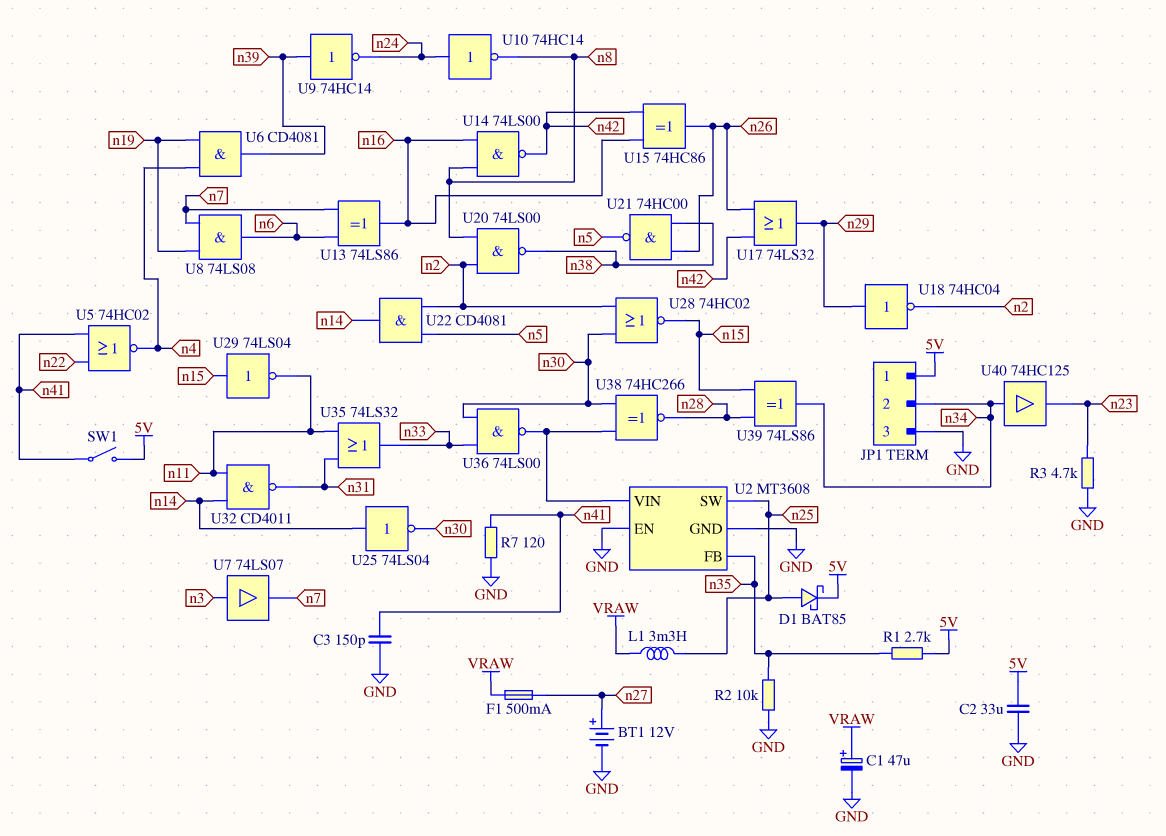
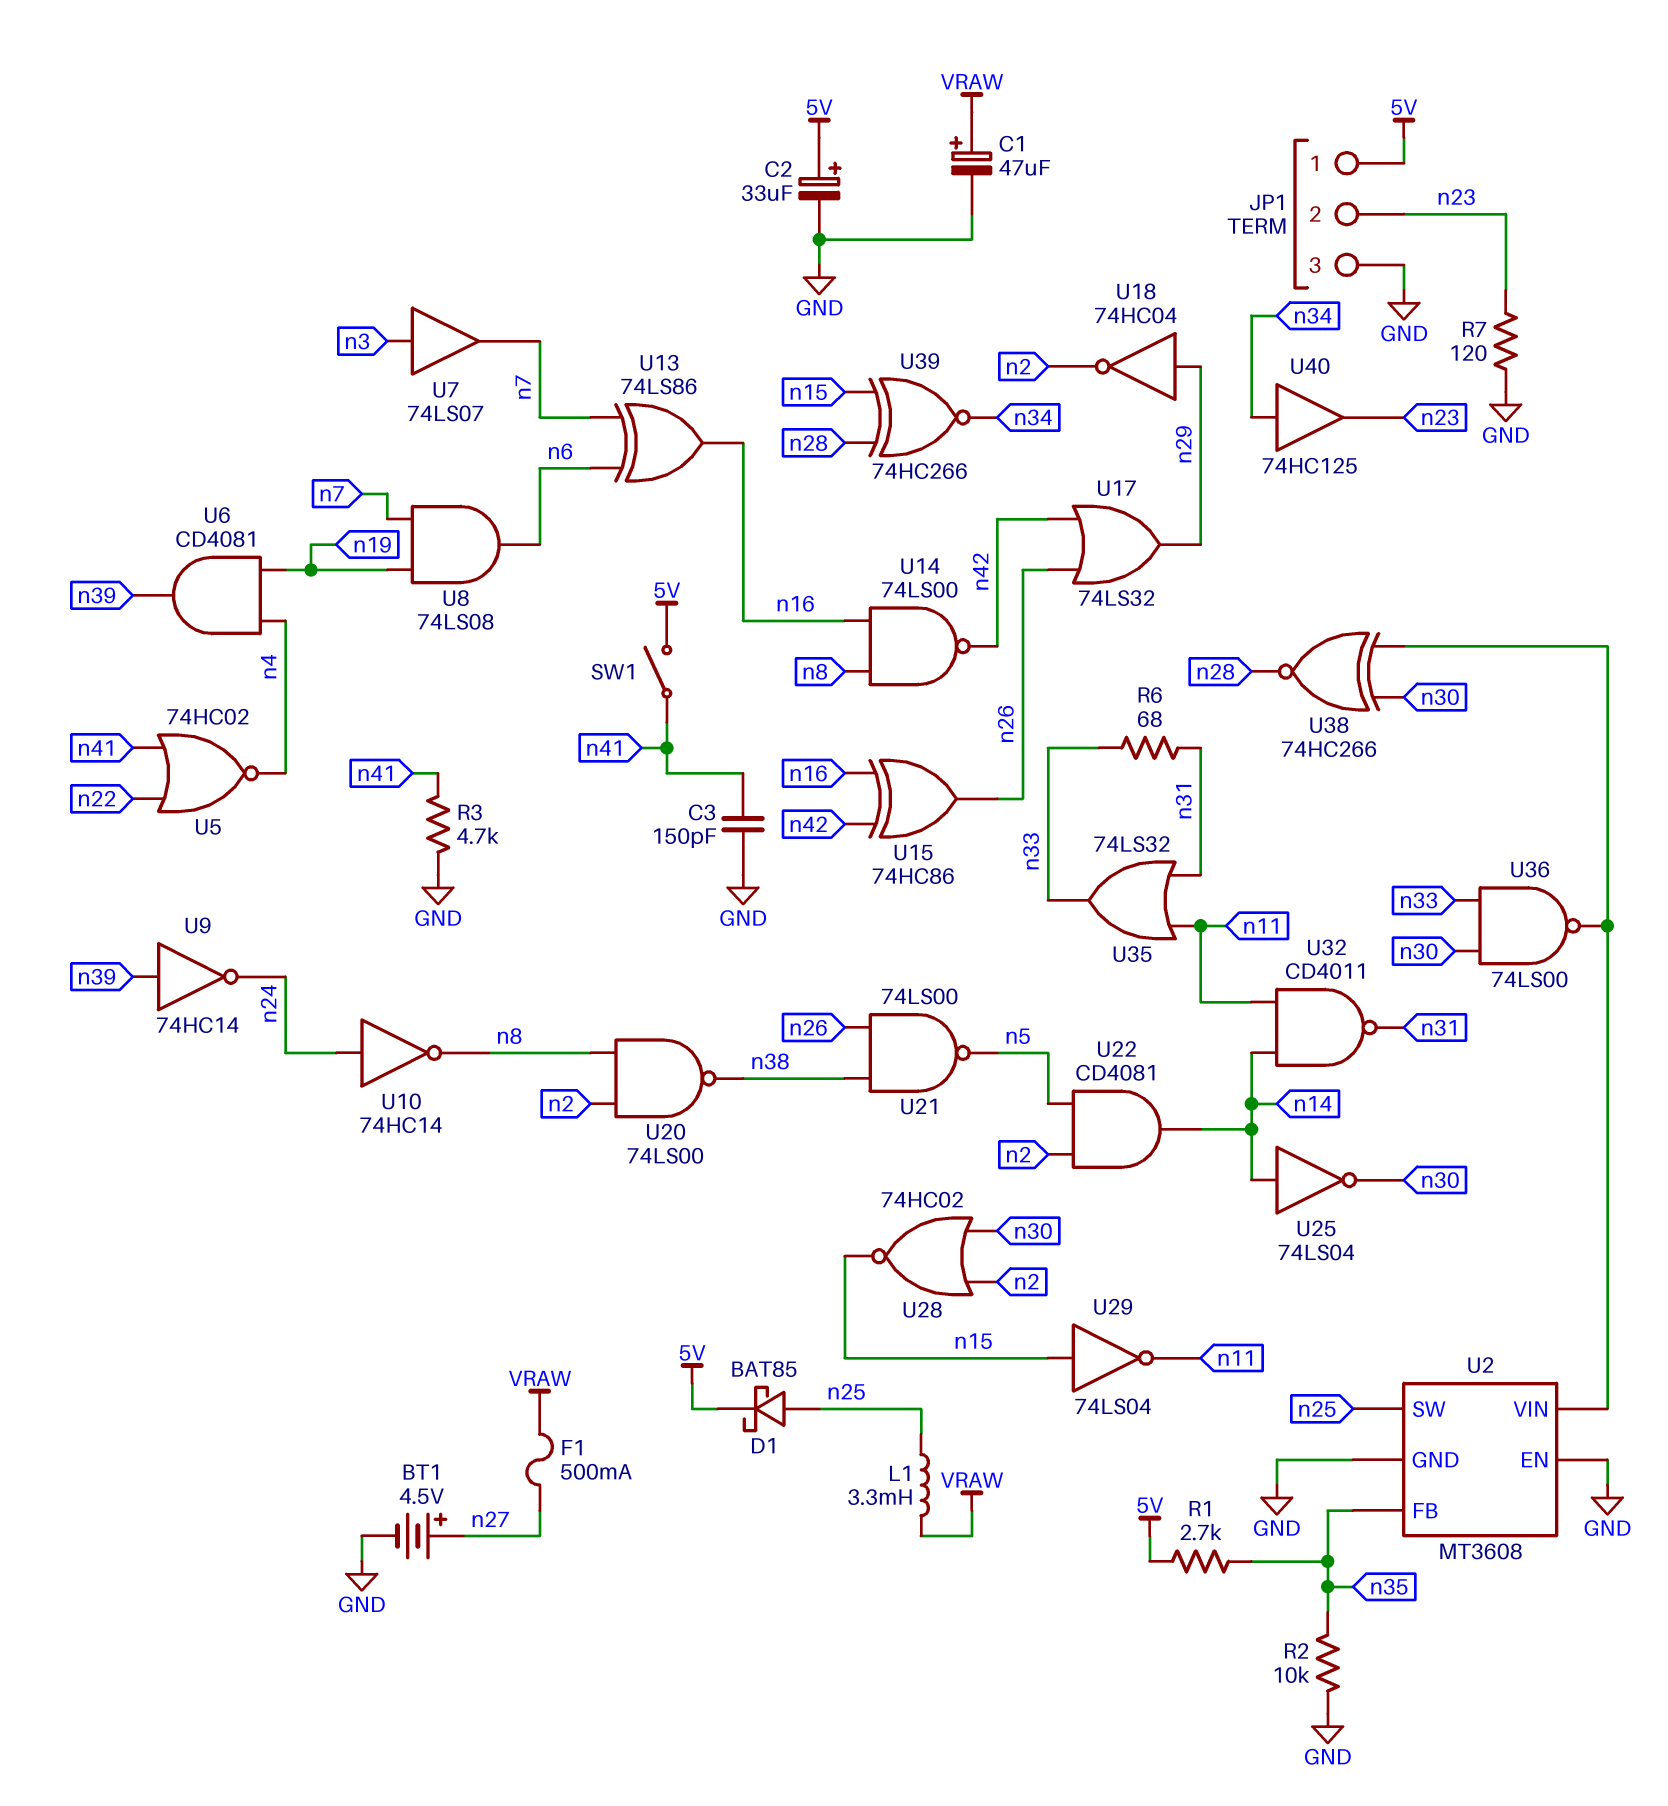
BT1: 12V (plus n27, minus GND) -> 4.5V (plus n27, minus GND)
C2: 33uF (5V, GND) -> 33uF (plus 5V, minus GND)
JP1 pin 2: n34 -> n23
R3: 4.7k (GND, n23) -> 4.7k (GND, n41)
R6: none -> 68 (n31, n33)
R7: 120 (GND, n41) -> 120 (GND, n23)
U21: NAND 74HC00 (in n26, in n38, out n5) -> NAND 74LS00 (in n26, in n38, out n5)
U39: XOR 74LS86 (in n15, in n28, out n34) -> XNOR 74HC266 (in n15, in n28, out n34)

